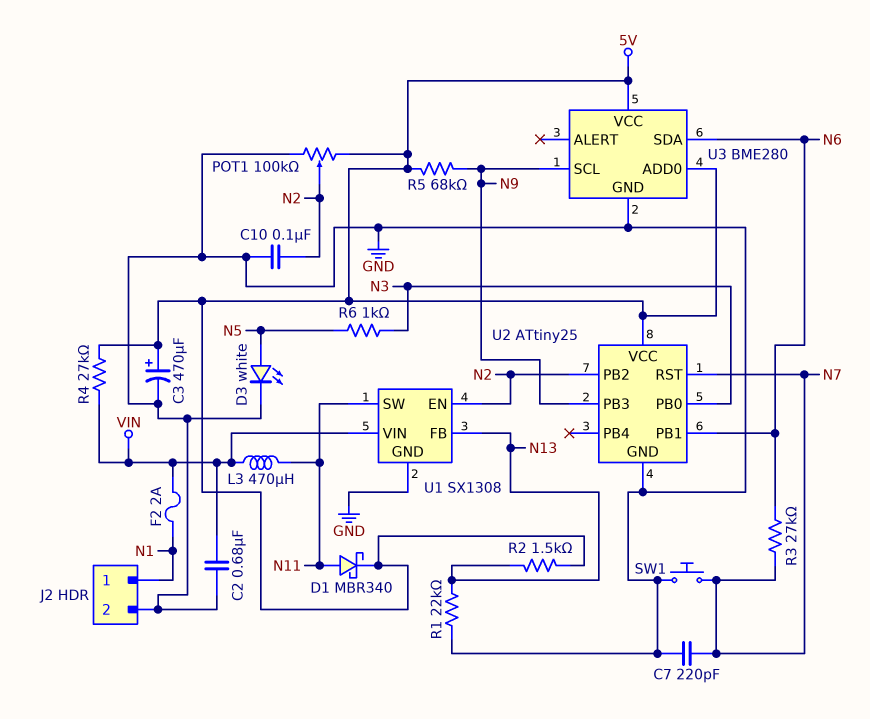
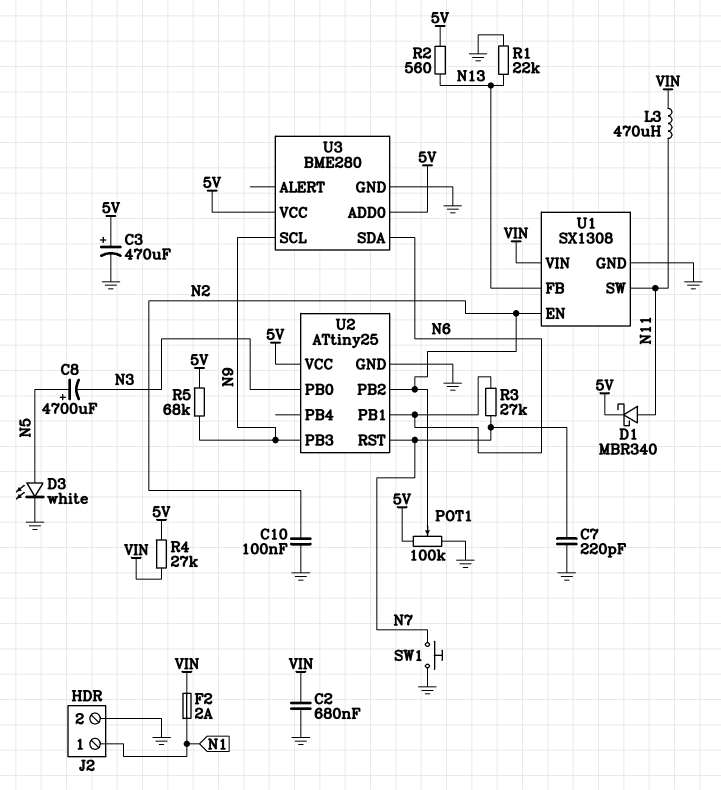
C8: none -> 4700uF (plus N5, minus N3)
R2: 1.5k (5V, N13) -> 560 (5V, N13)
R6: 1k (N3, N5) -> none

